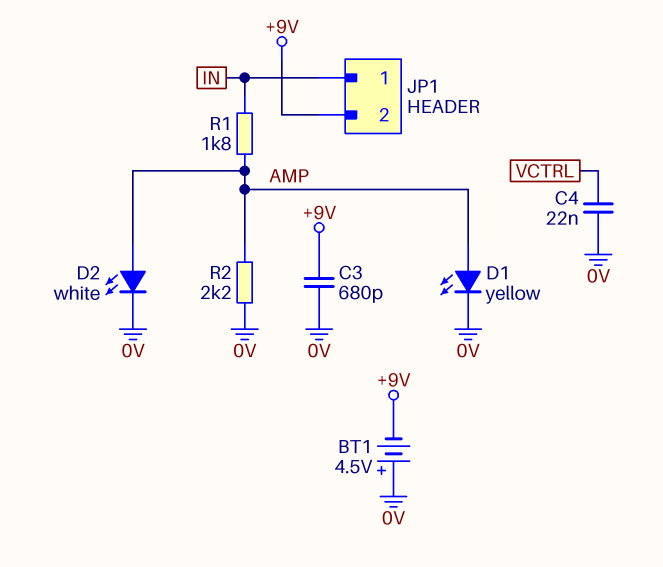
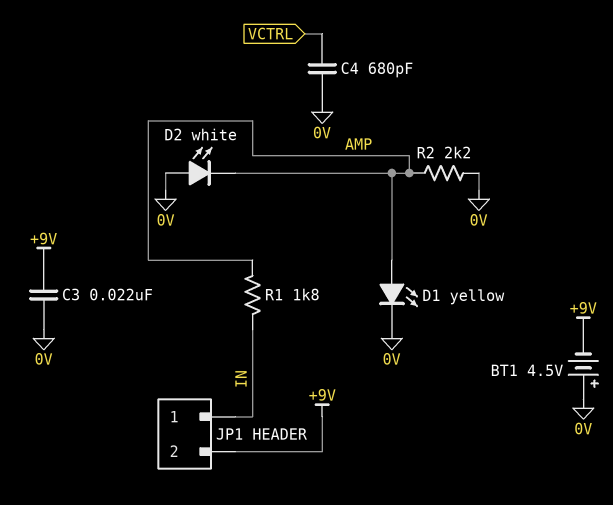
C3: 680pF (+9V, 0V) -> 22nF (+9V, 0V)
C4: 22nF (0V, VCTRL) -> 680pF (0V, VCTRL)
D2: LED white (A AMP, K 0V) -> LED white (A 0V, K AMP)

